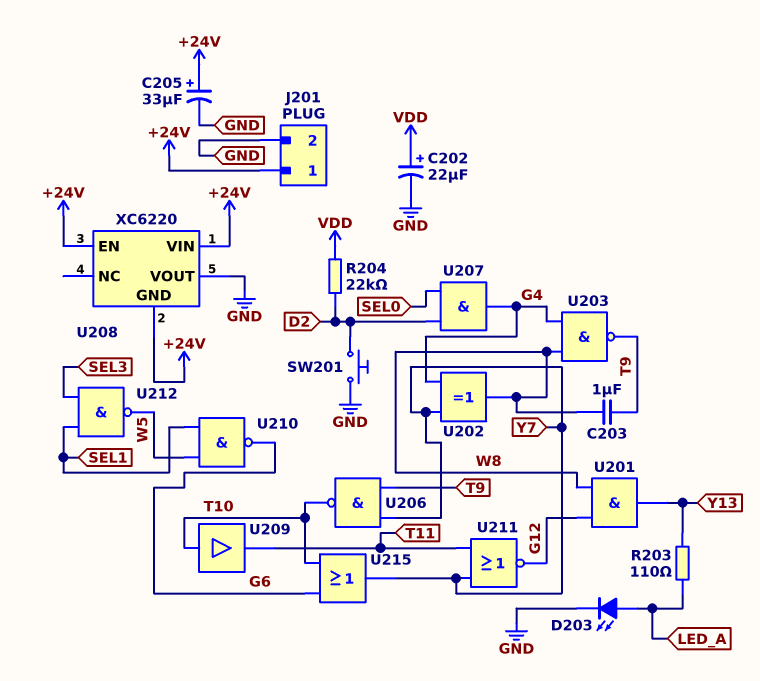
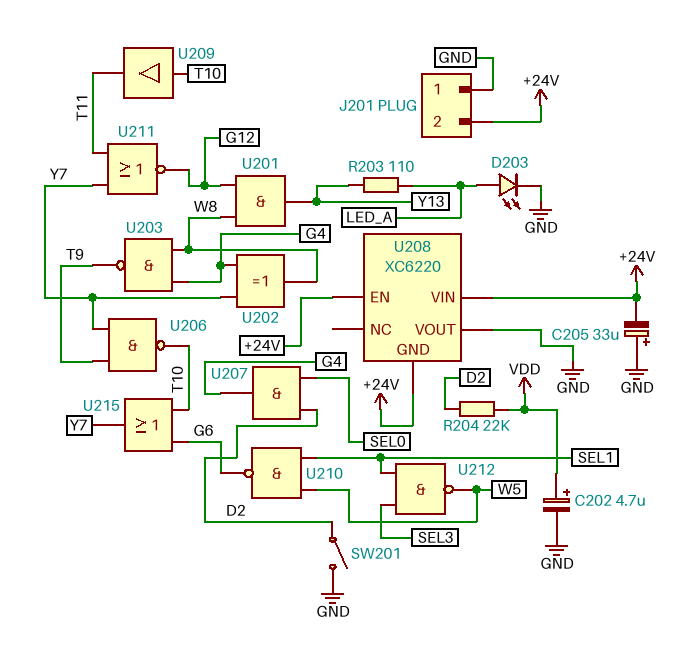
C202: 22uF (plus VDD, minus GND) -> 4.7uF (plus VDD, minus GND)
C203: 1uF (T9, W8) -> none
C205: 33uF (plus +24V, minus GND) -> 33uF (plus GND, minus +24V)
J201 pin 1: +24V -> GND
J201 pin 2: GND -> +24V
SW201: button (D2, GND) -> switch (D2, GND)

